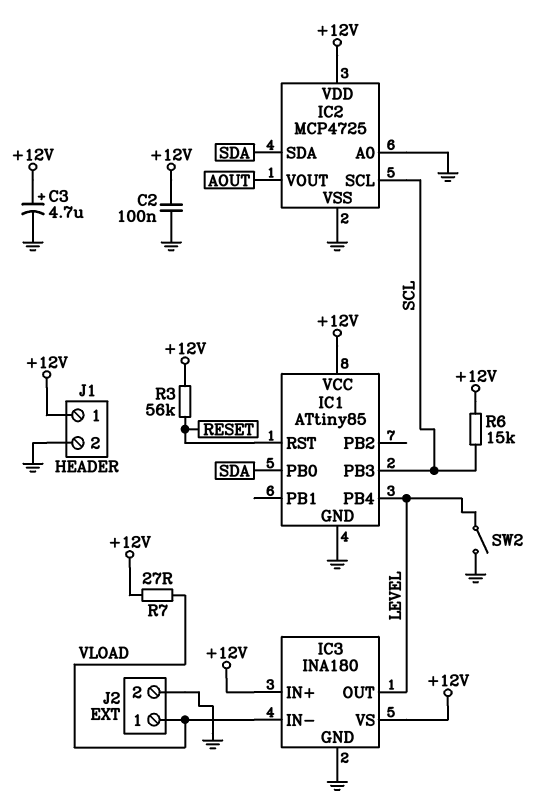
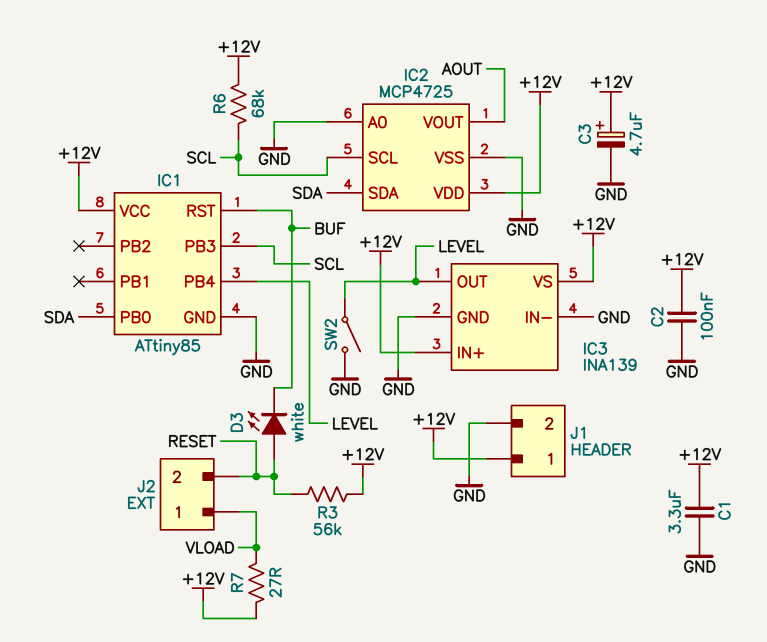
C1: none -> 3.3uF (+12V, GND)
D3: none -> LED white (A RESET, K BUF)
IC1 pin RST: RESET -> BUF
IC3: INA180 -> INA139
IC3 pin IN-: VLOAD -> GND
J2 pin 2: GND -> RESET
R6: 15k (+12V, SCL) -> 68k (+12V, SCL)

